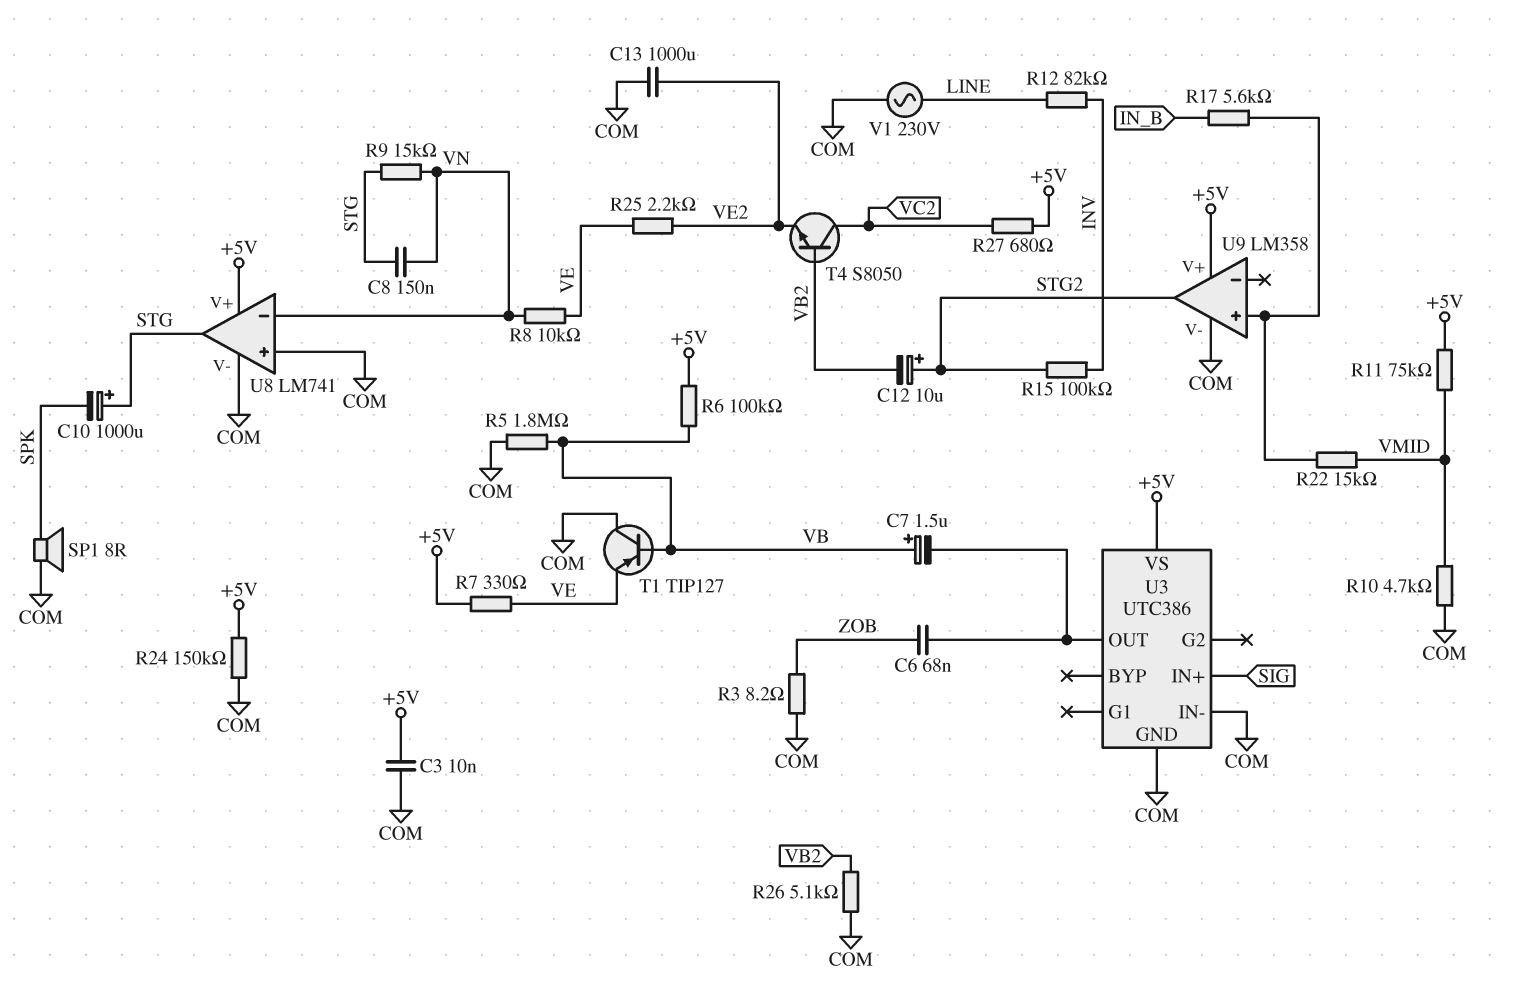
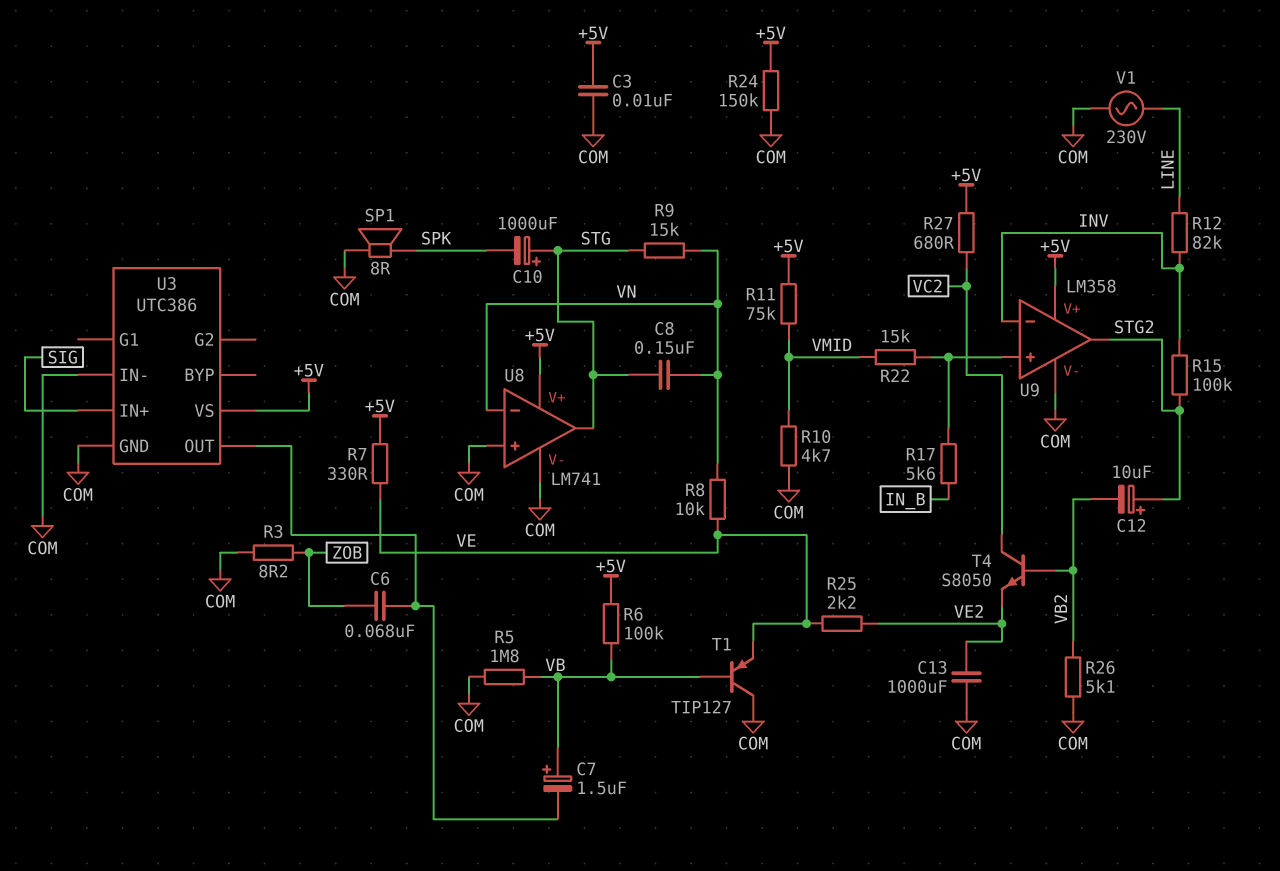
U9 pin in-: none -> INV

